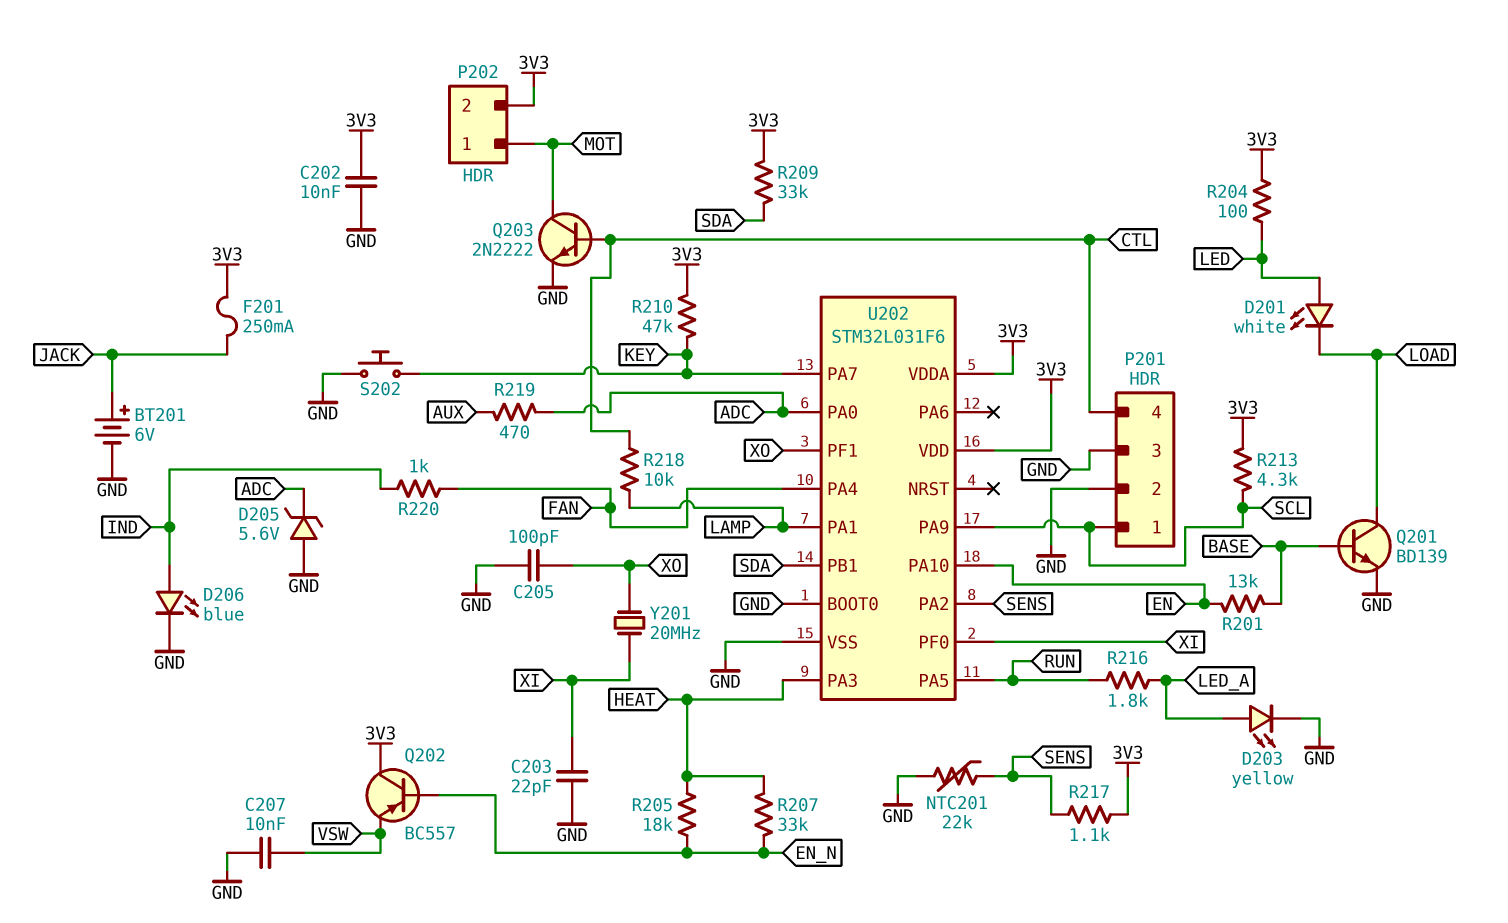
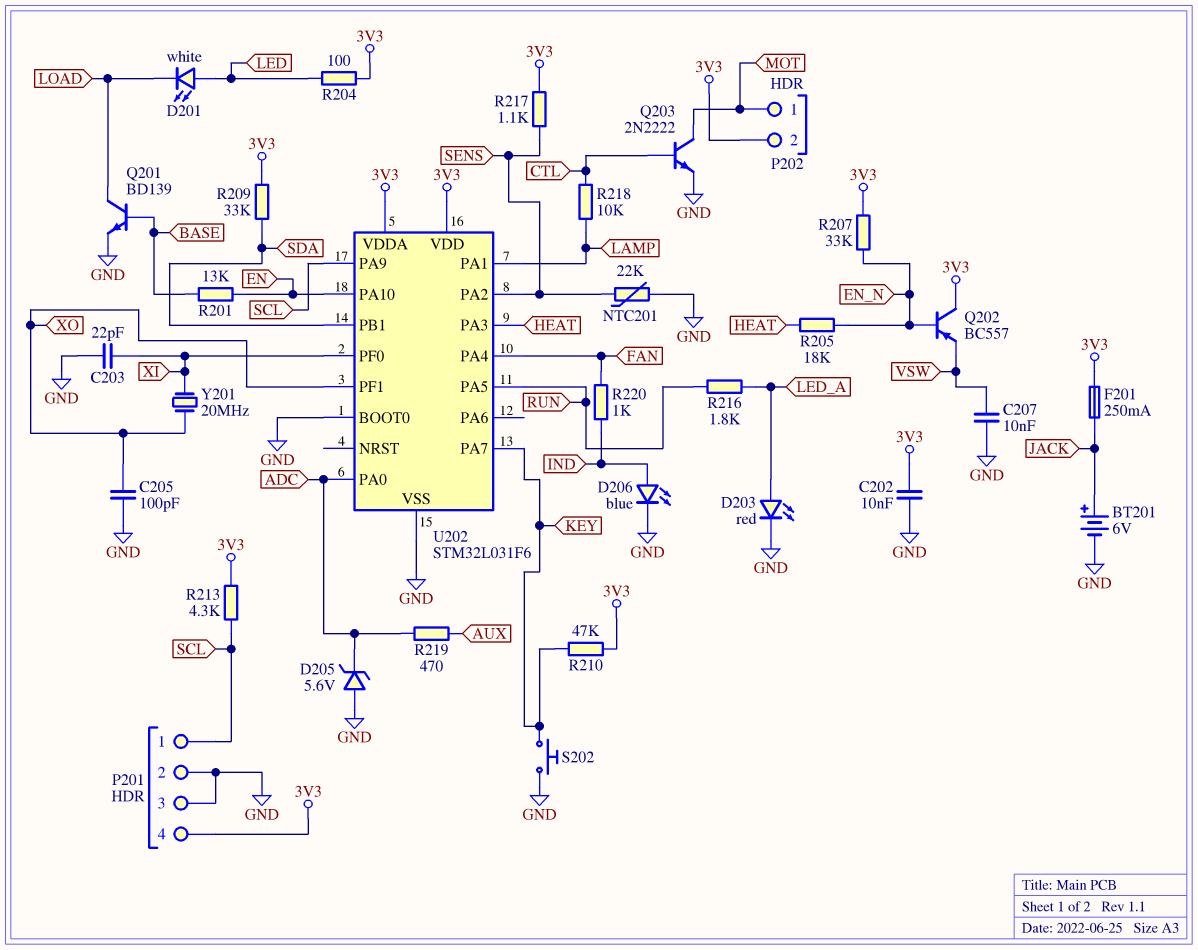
D203: LED yellow (A LED_A, K GND) -> LED red (A LED_A, K GND)
P201 pin 4: CTL -> 3V3
R207: 33k (EN_N, HEAT) -> 33k (3V3, EN_N)

